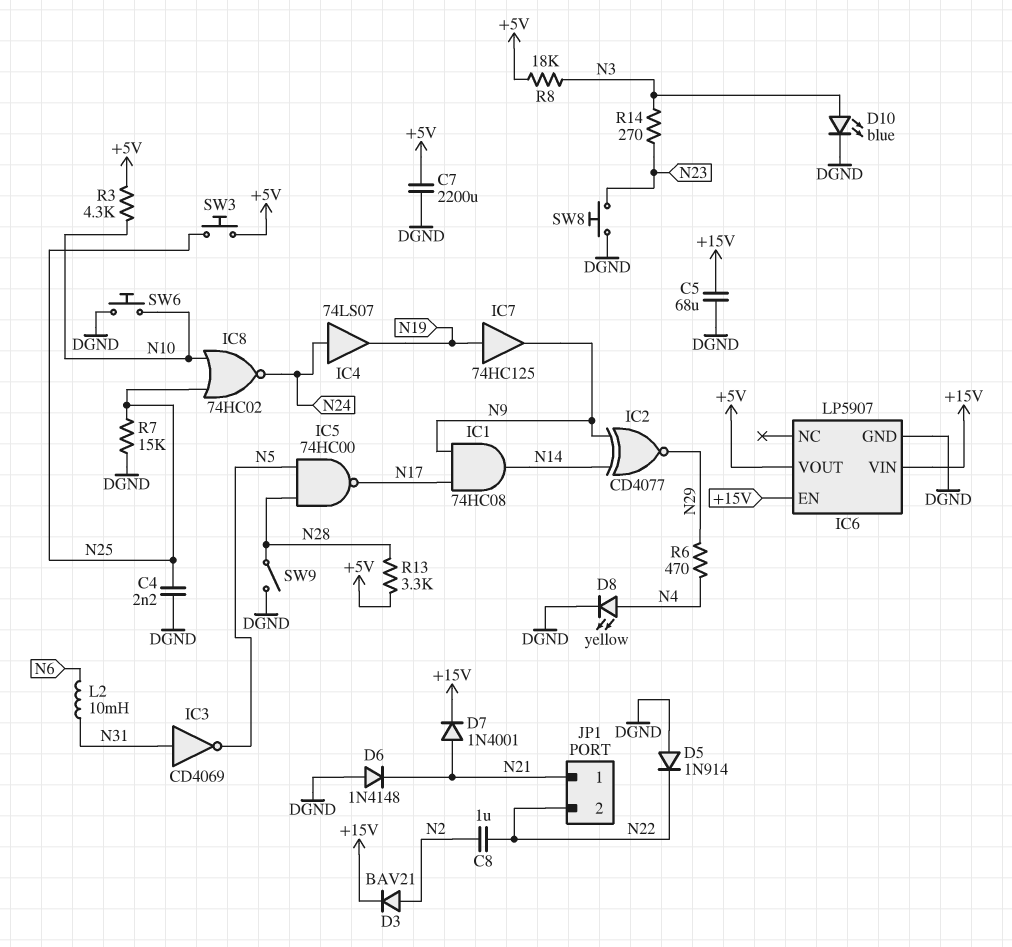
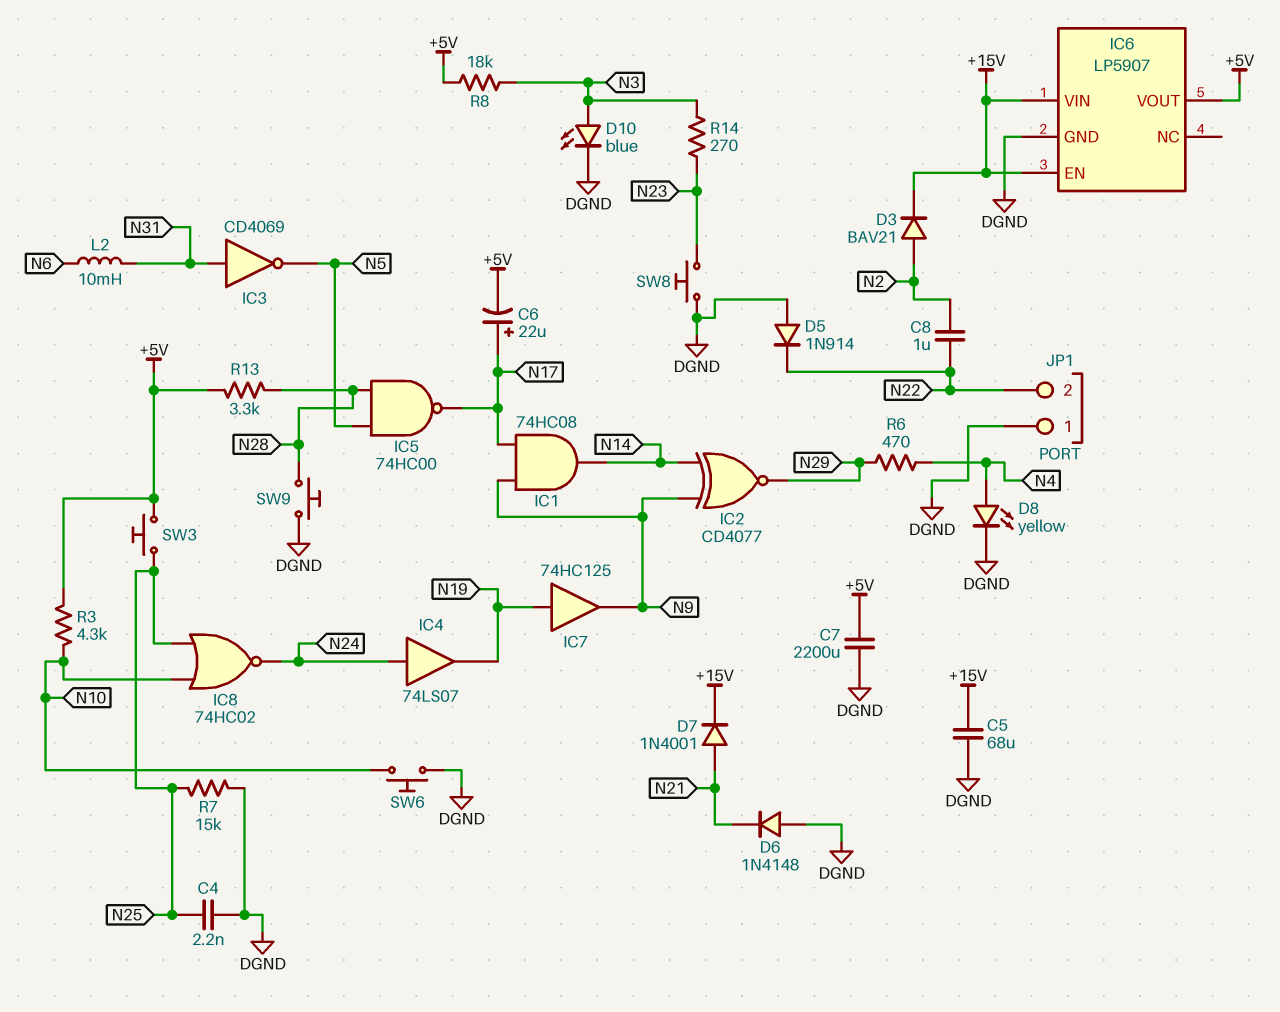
C6: none -> 22uF (plus N17, minus +5V)
JP1 pin 1: N21 -> DGND
SW9: switch (DGND, N28) -> button (DGND, N28)

